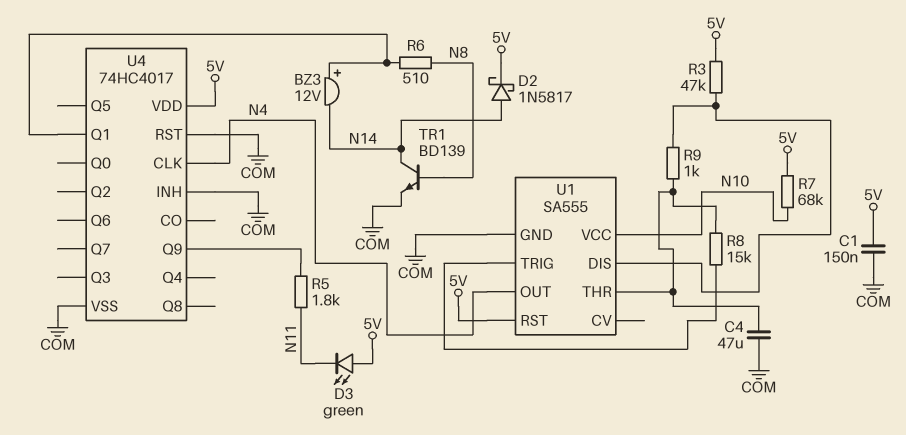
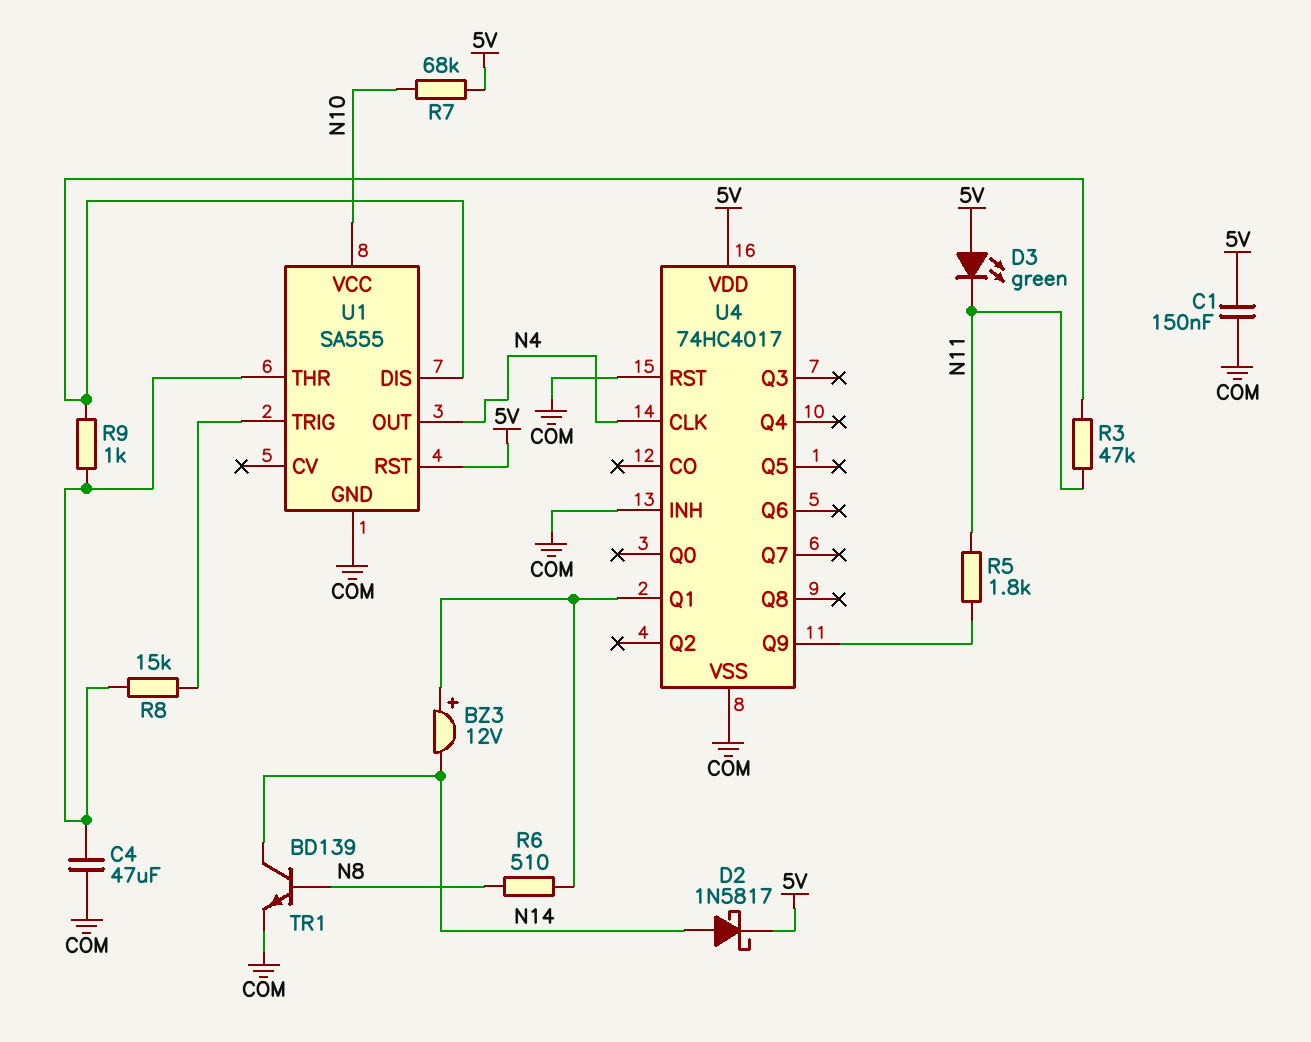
R3: 47k (5V, U1/DIS) -> 47k (N11, U1/DIS)

